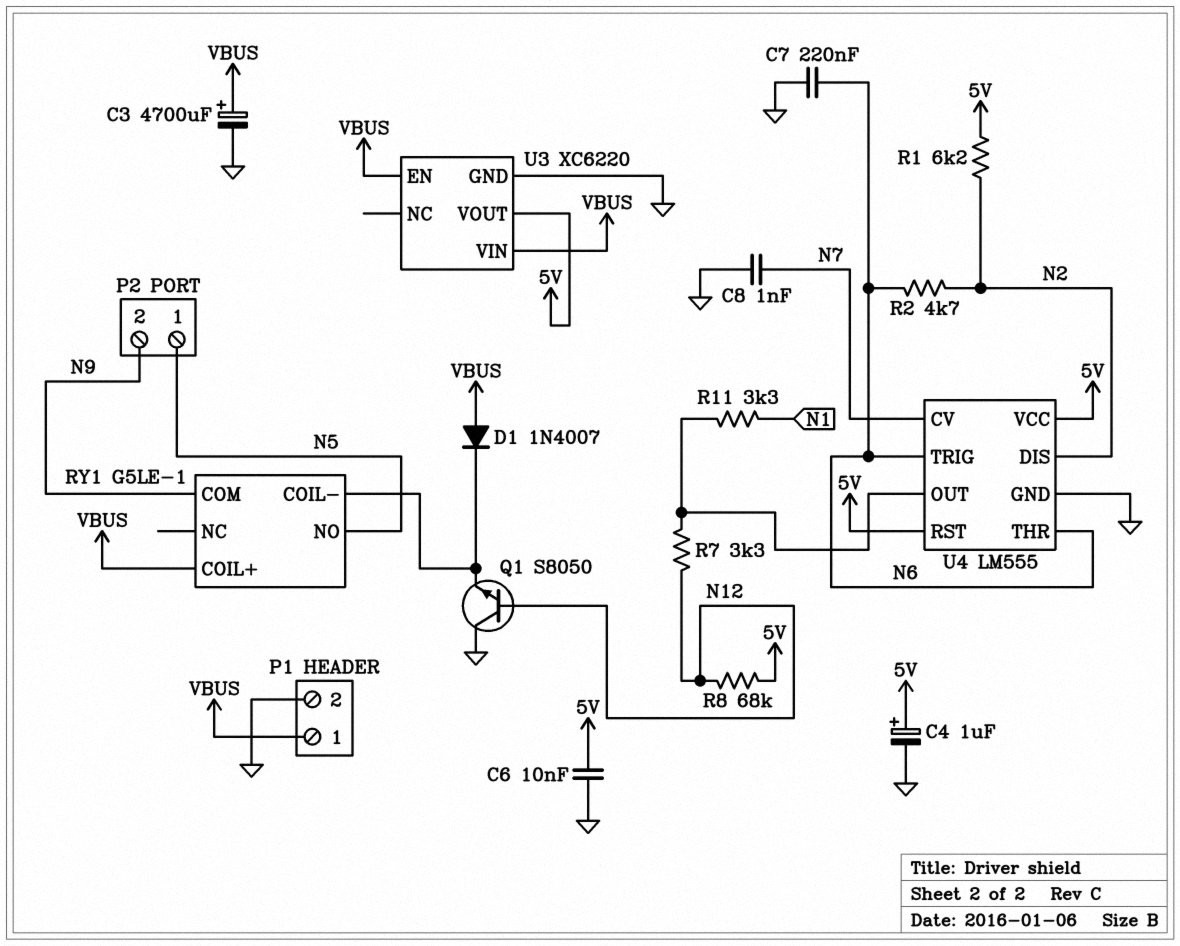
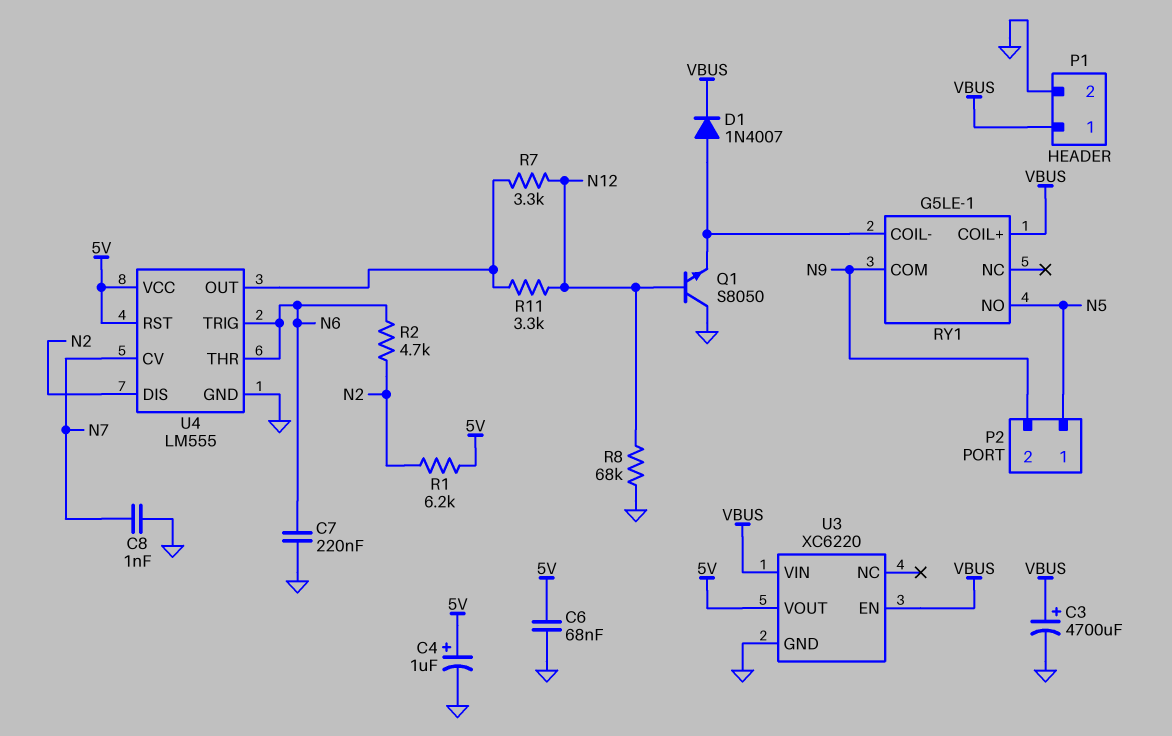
C6: 10nF (5V, GND) -> 68nF (5V, GND)
D1: diode 1N4007 (A VBUS, K RY1/COIL-) -> diode 1N4007 (A RY1/COIL-, K VBUS)
R8: 68k (5V, N12) -> 68k (GND, N12)
R11: 3.3k (N1, U4/OUT) -> 3.3k (N12, U4/OUT)

